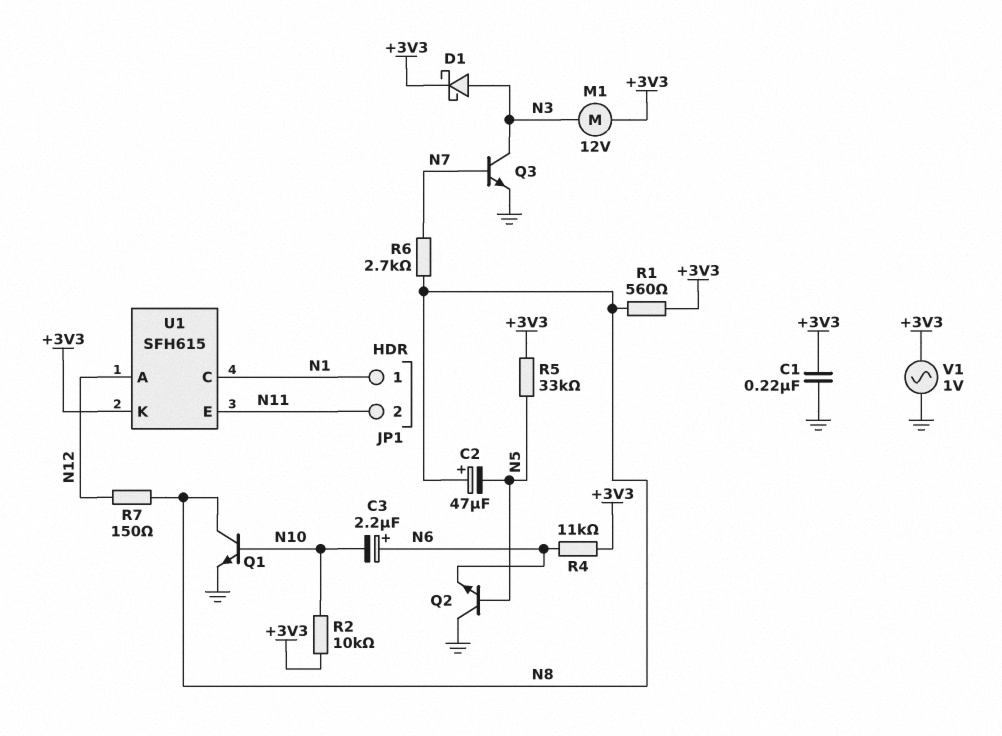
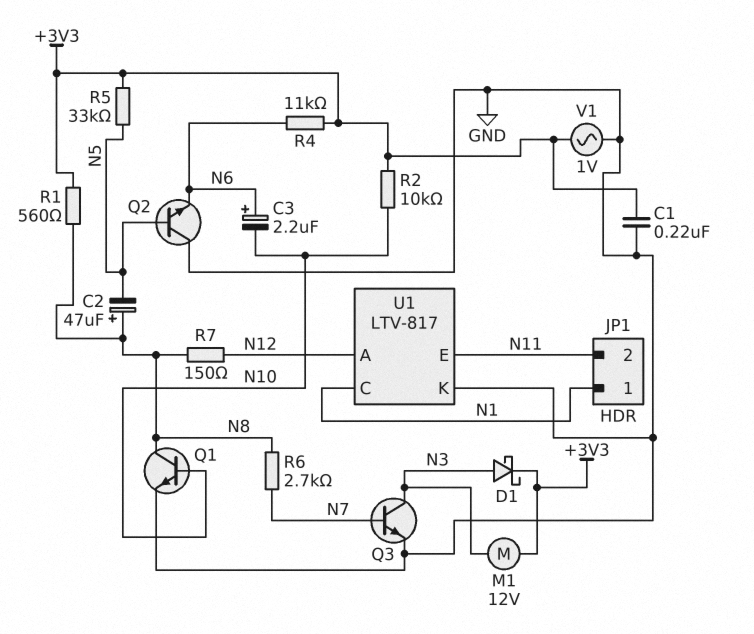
U1: SFH615 -> LTV-817
U1 pin K: +3V3 -> GND

